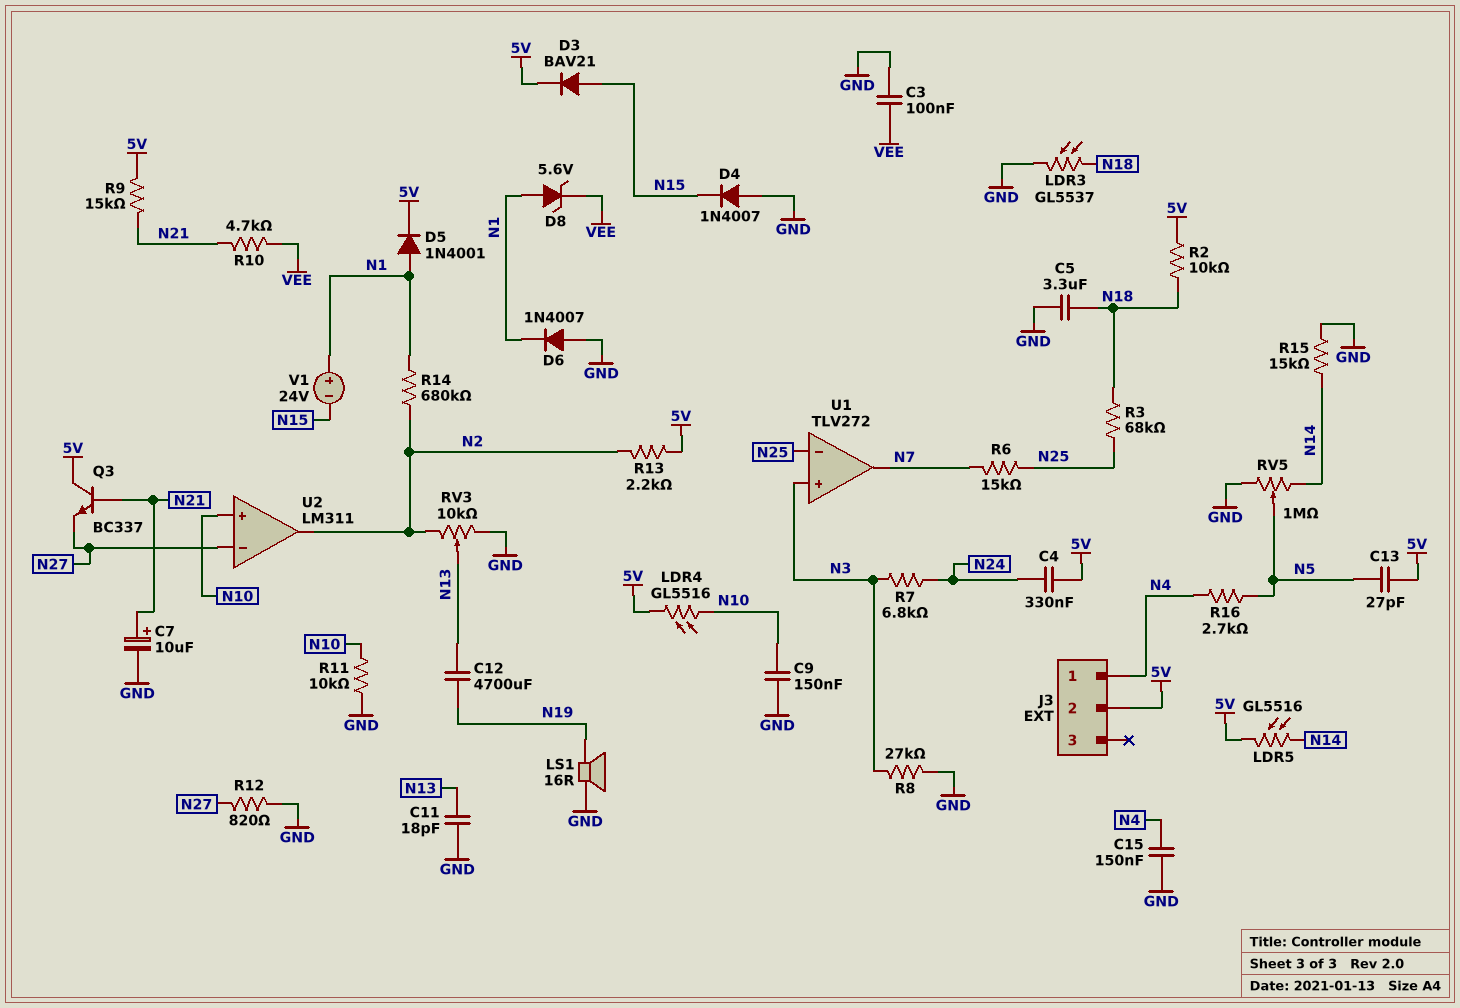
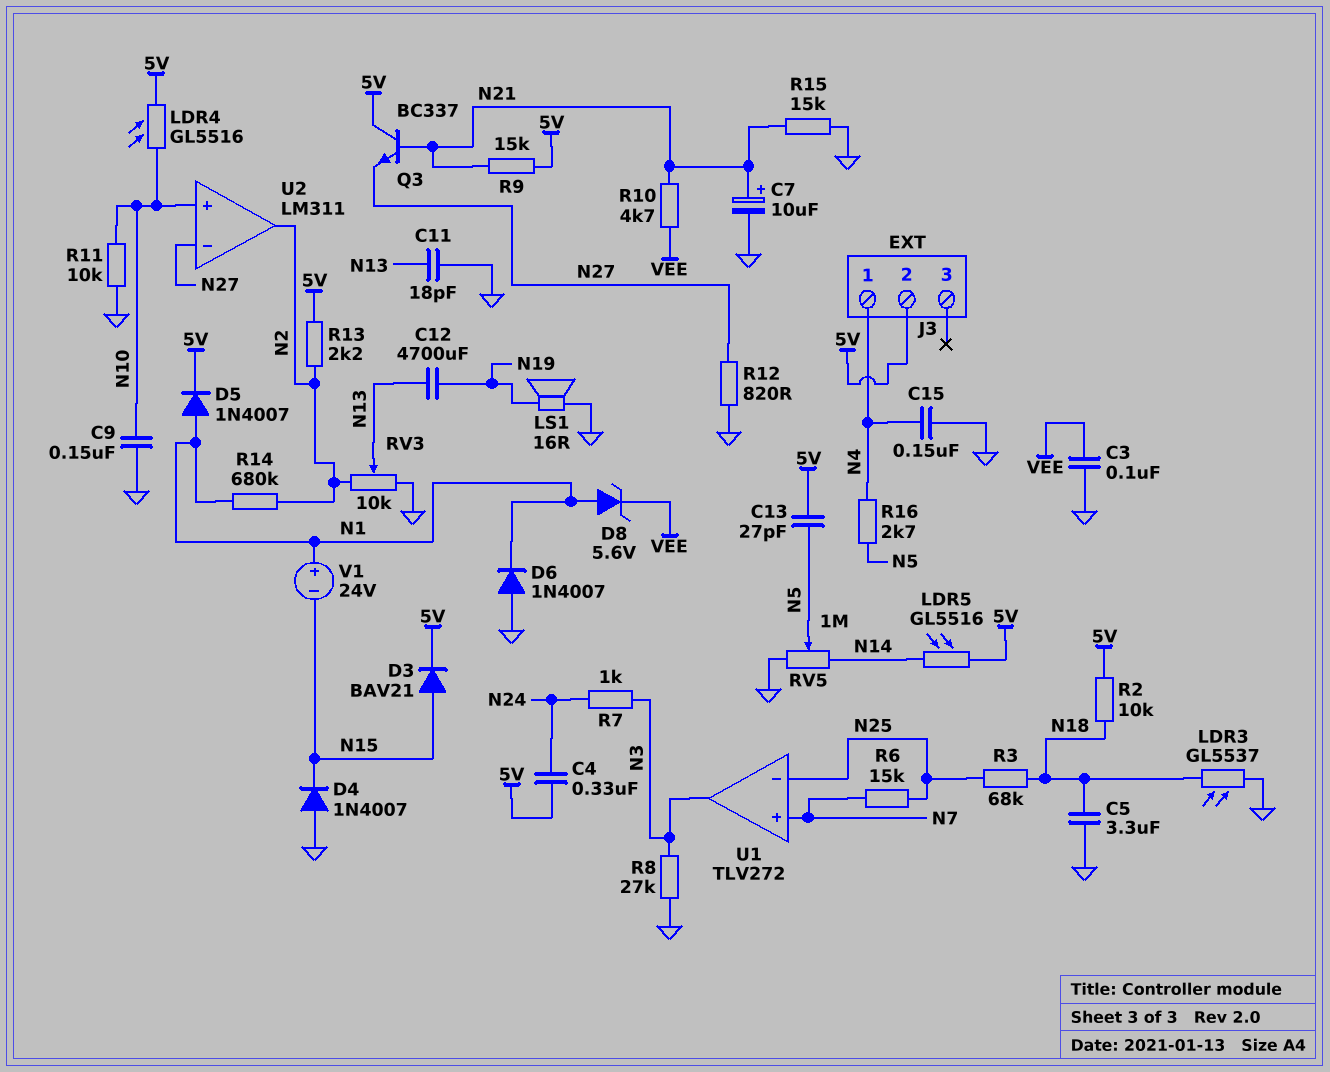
D5: diode 1N4001 (A N1, K 5V) -> diode 1N4007 (A N1, K 5V)
R7: 6.8k (N3, N24) -> 1k (N3, N24)
R15: 15k (GND, N14) -> 15k (GND, N21)
U1 pin in+: N3 -> N7
U1 pin out: N7 -> N3

